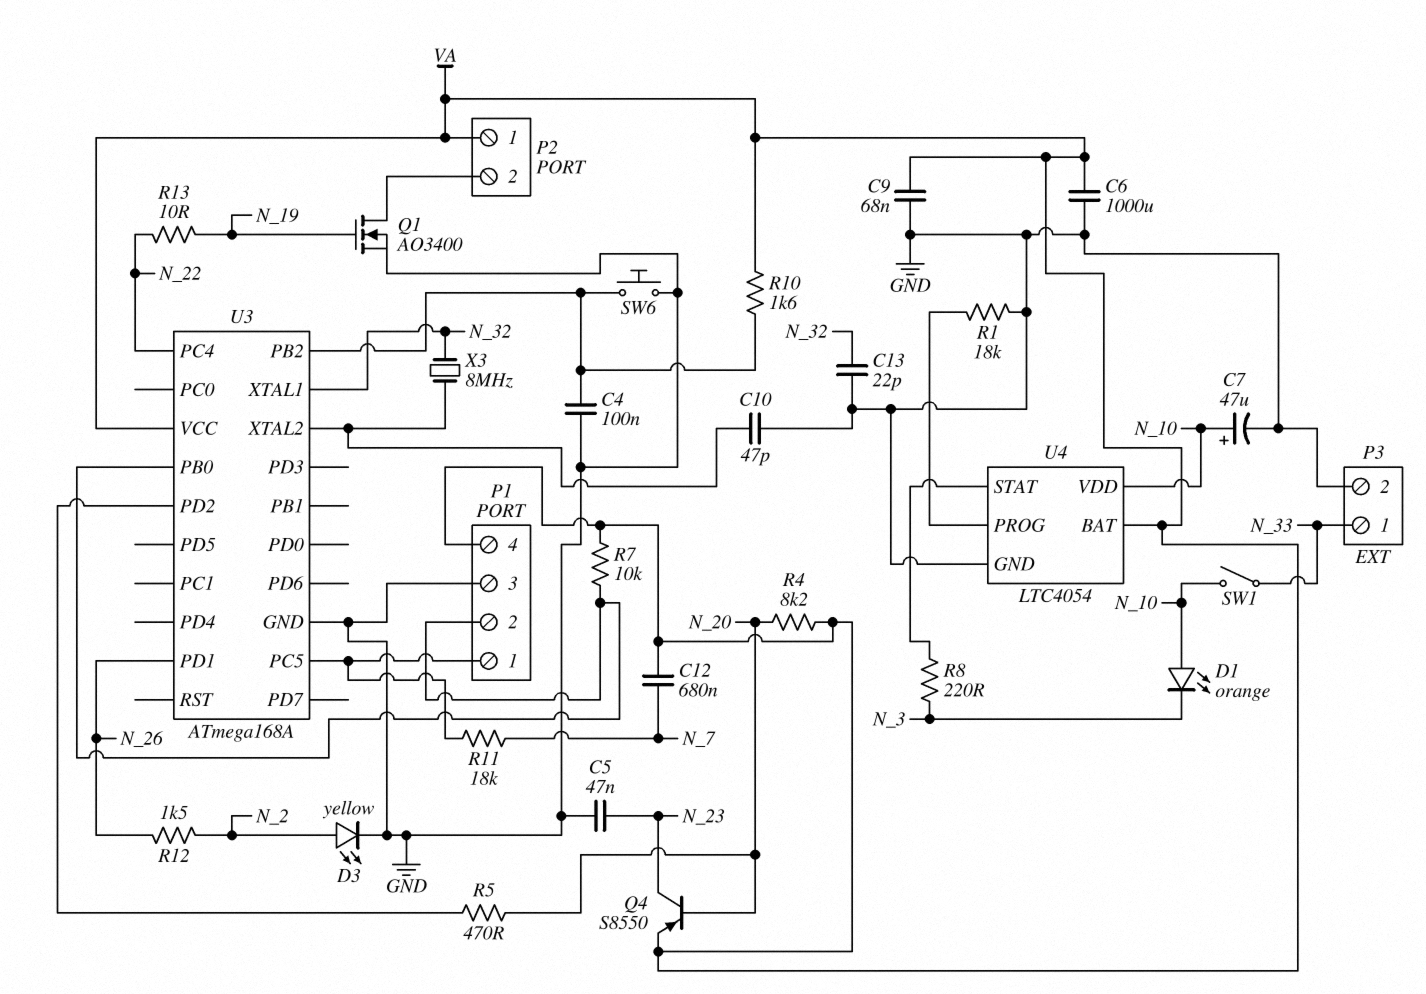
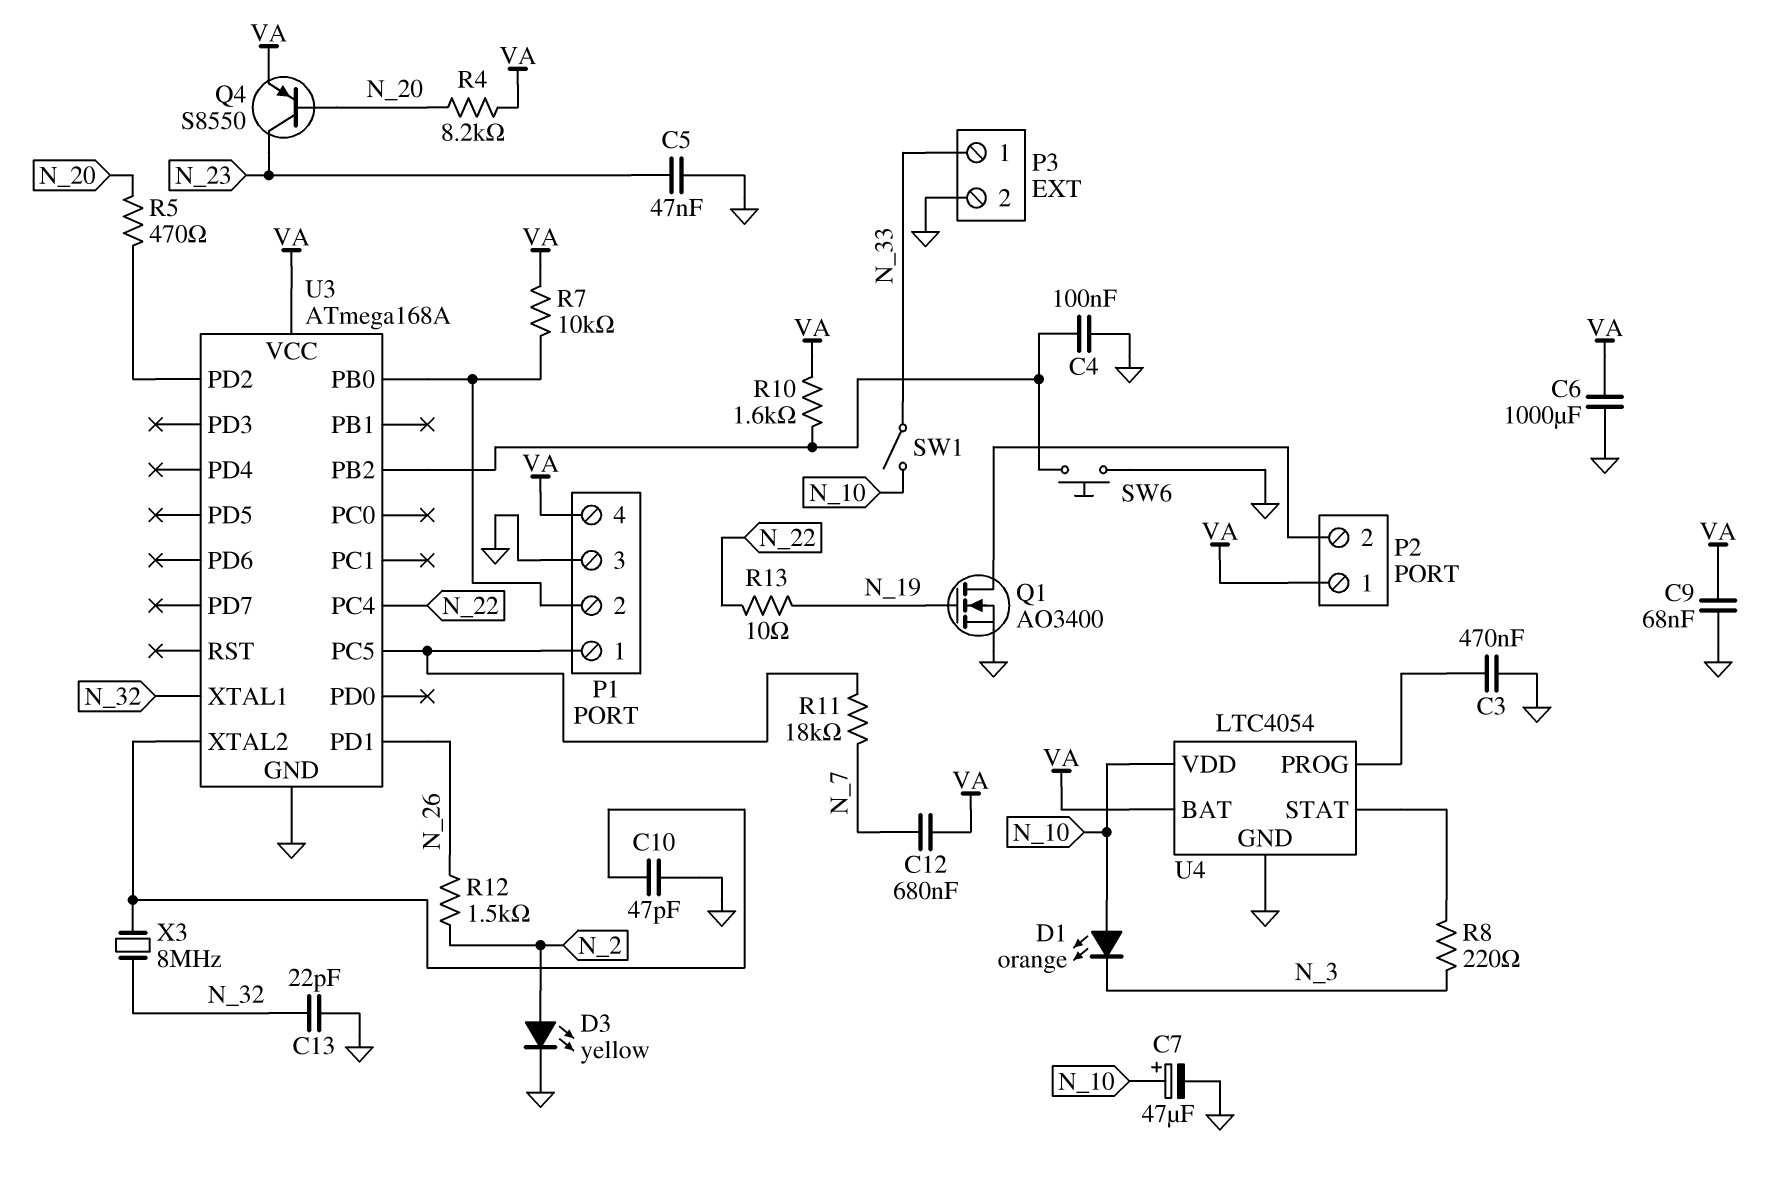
C3: none -> 470nF (GND, U4/PROG)
R1: 18k (GND, U4/PROG) -> none

